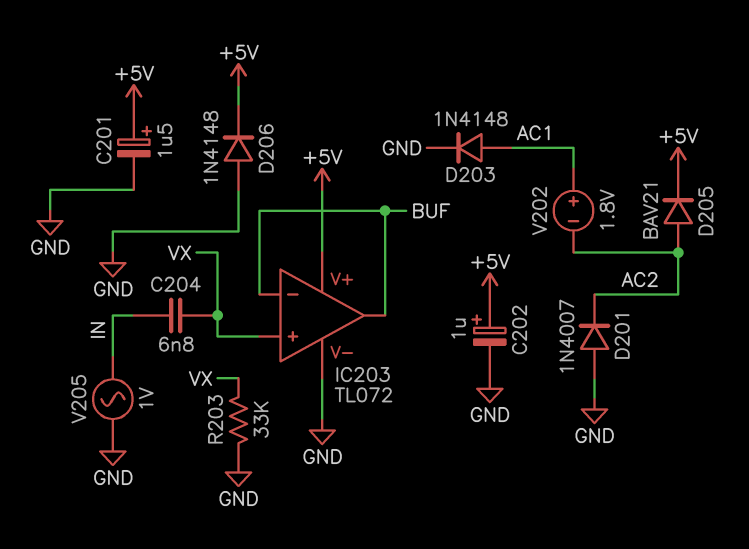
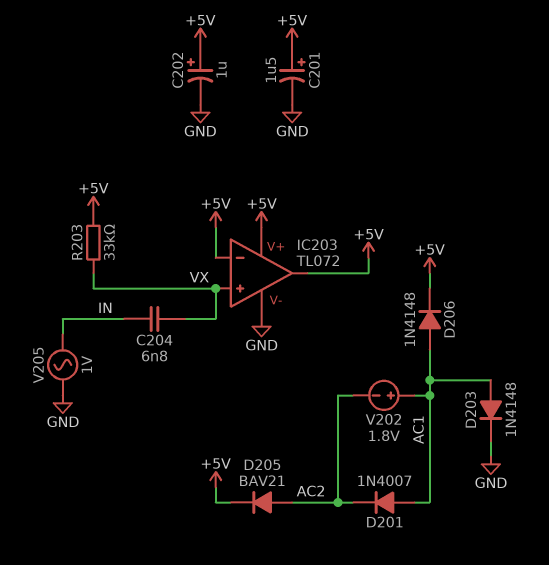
D201: diode 1N4007 (A GND, K AC2) -> diode 1N4007 (A AC1, K AC2)
D206: diode 1N4148 (A GND, K +5V) -> diode 1N4148 (A AC1, K +5V)
IC203 pin in-: BUF -> +5V
IC203 pin out: BUF -> +5V
R203: 33k (GND, VX) -> 33k (+5V, VX)

